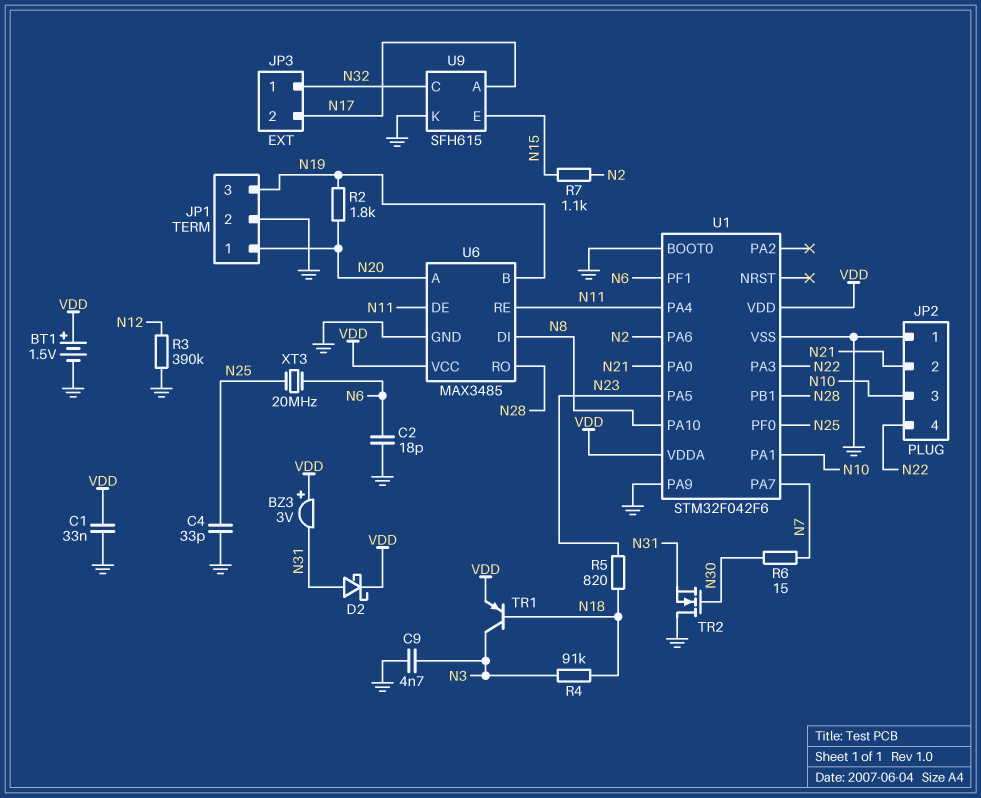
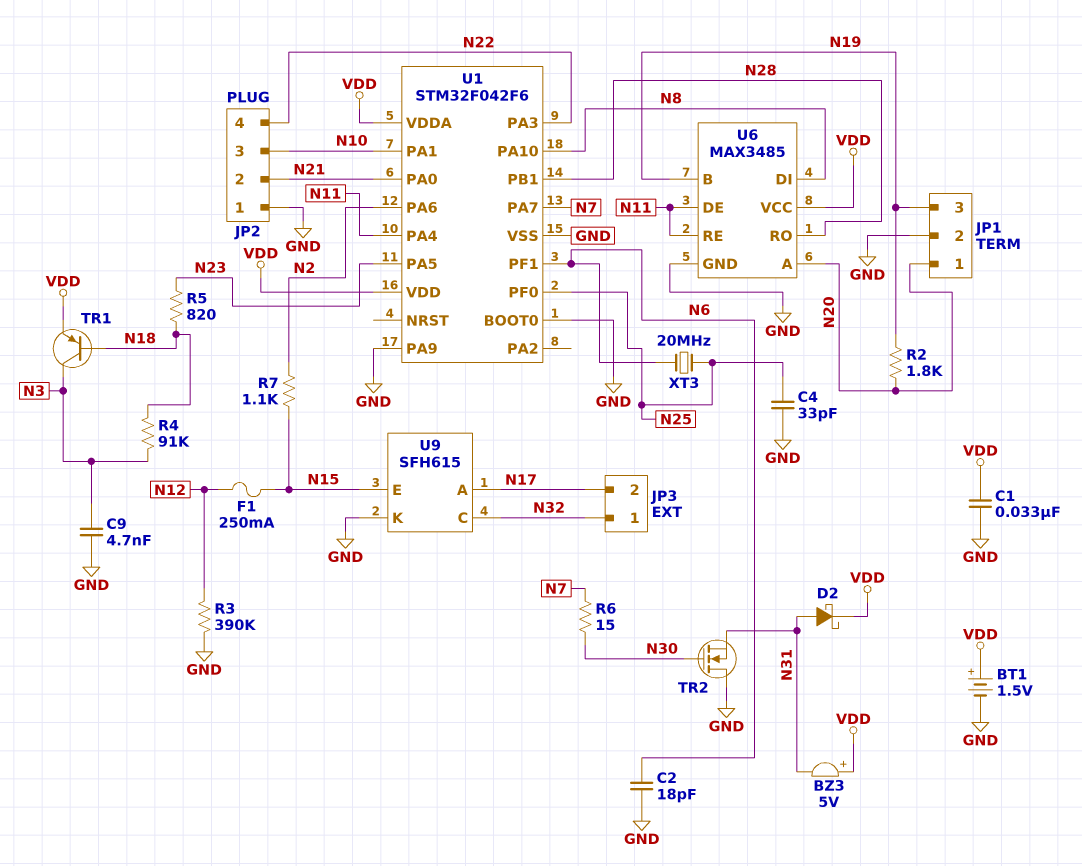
BZ3: buzzer 3V (plus VDD, minus N31) -> buzzer 5V (plus VDD, minus N31)
F1: none -> 250mA (N12, N15)

